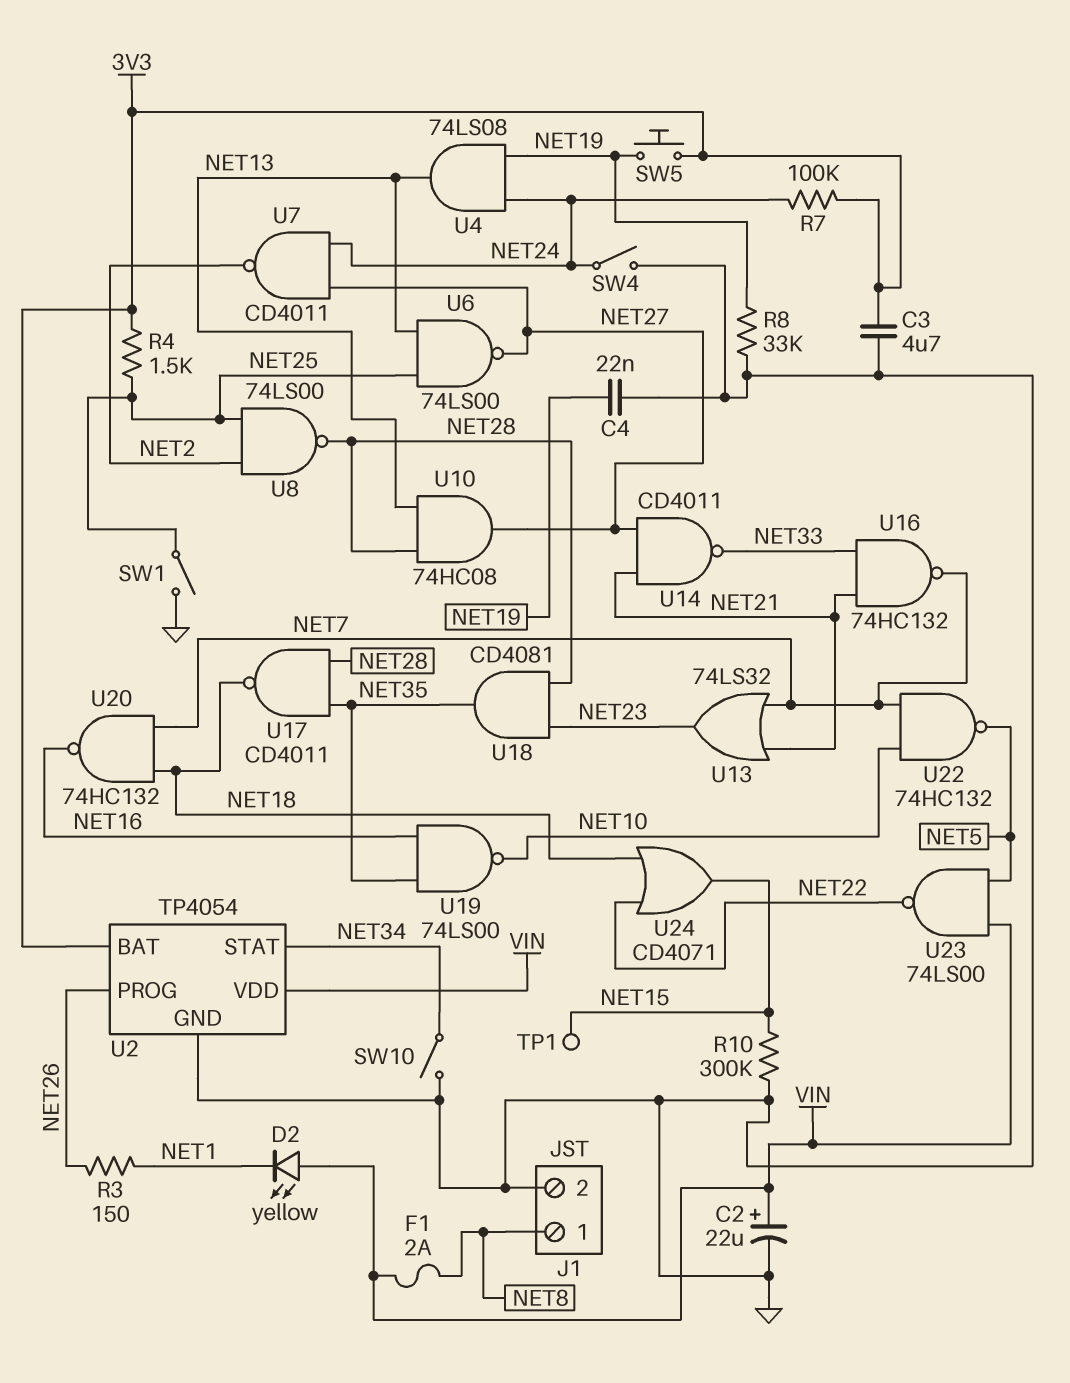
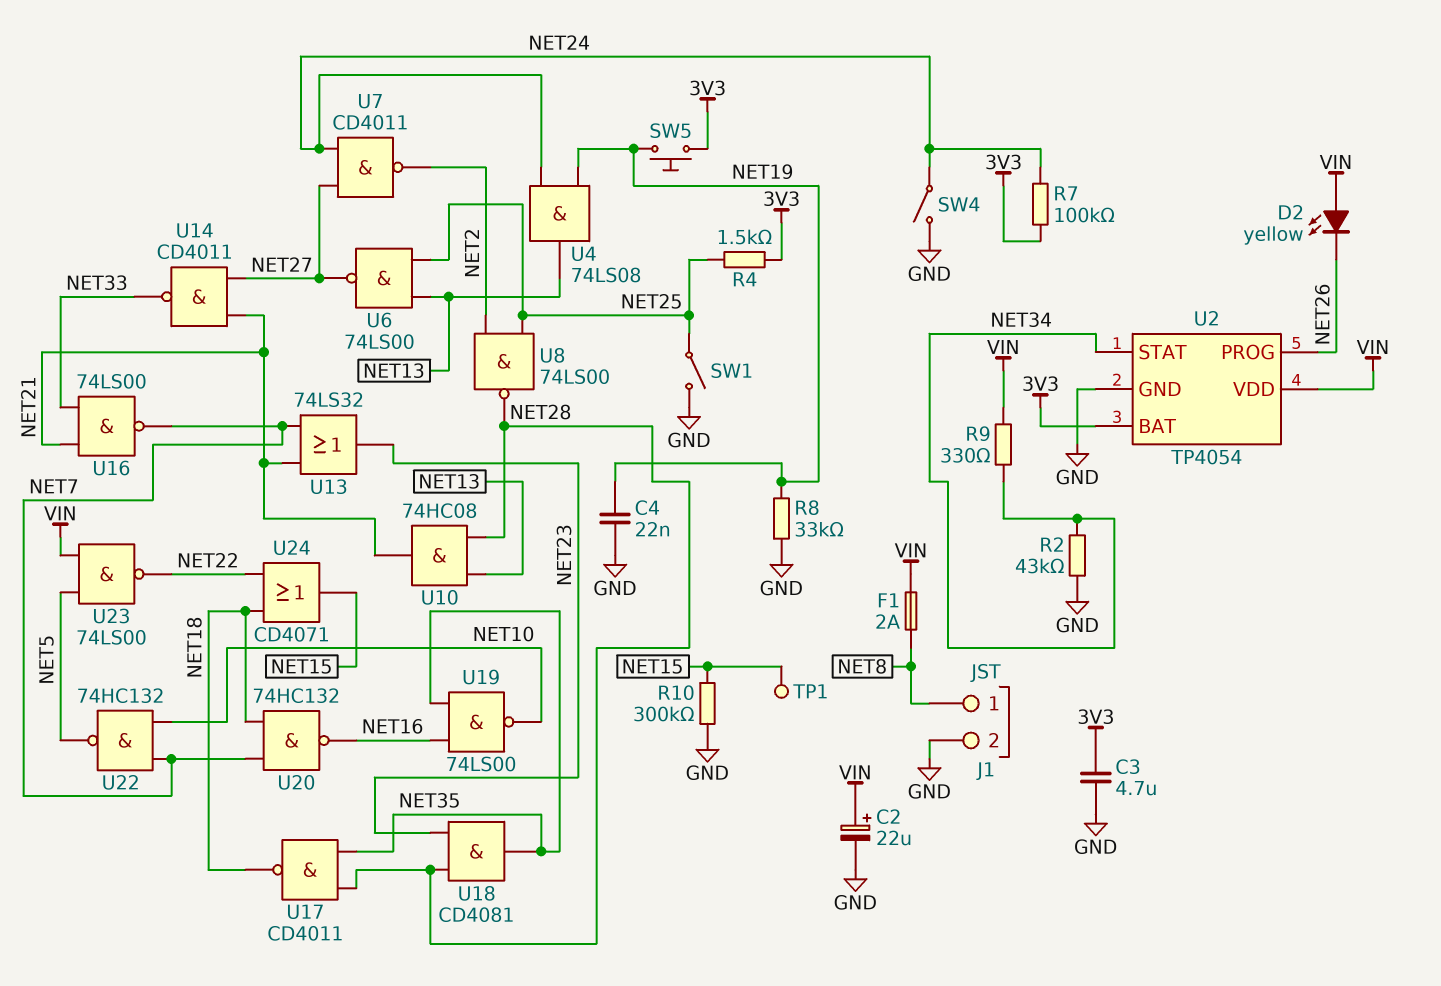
D2: LED yellow (A VIN, K NET1) -> LED yellow (A VIN, K NET26)
R2: none -> 43k (GND, NET34)
R3: 150 (NET1, NET26) -> none
R9: none -> 330 (NET34, VIN)
SW10: switch (GND, NET34) -> none
U10: AND 74HC08 (in NET13, in NET28, out NET27) -> AND 74HC08 (in NET13, in NET28, out NET21)
U16: NAND 74HC132 (in NET21, in NET33, out NET7) -> NAND 74LS00 (in NET21, in NET33, out NET7)

